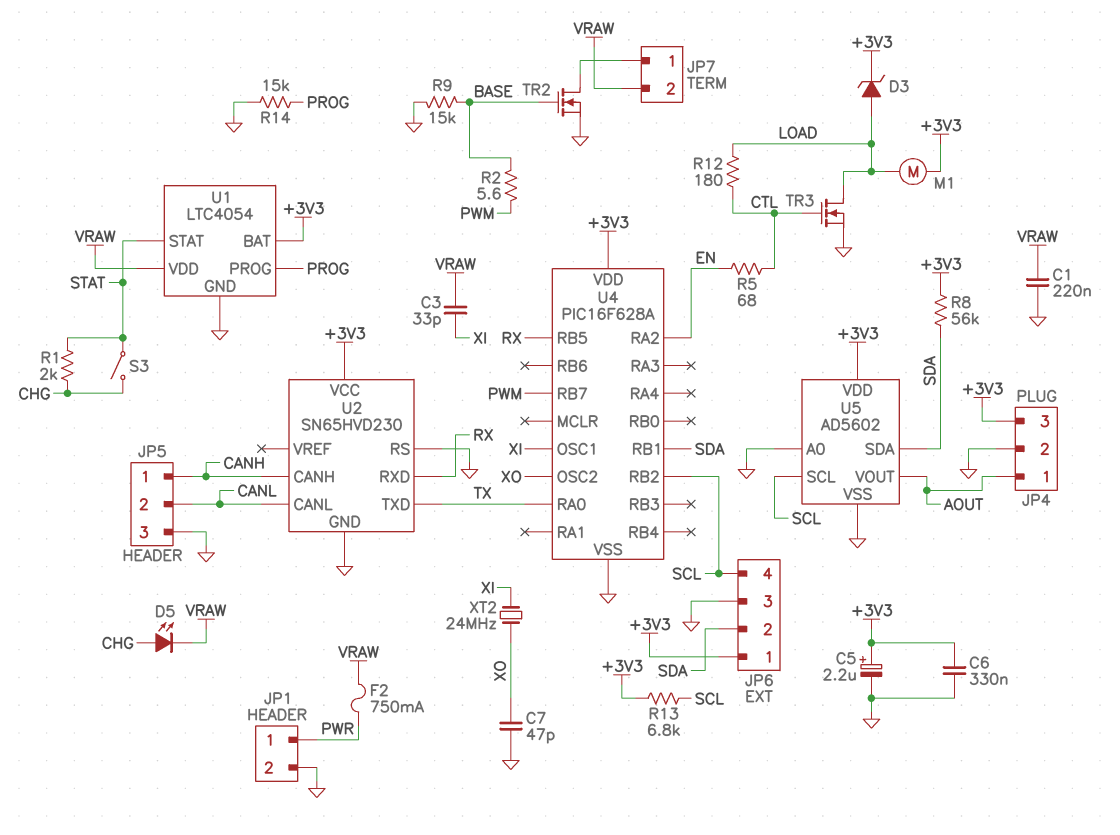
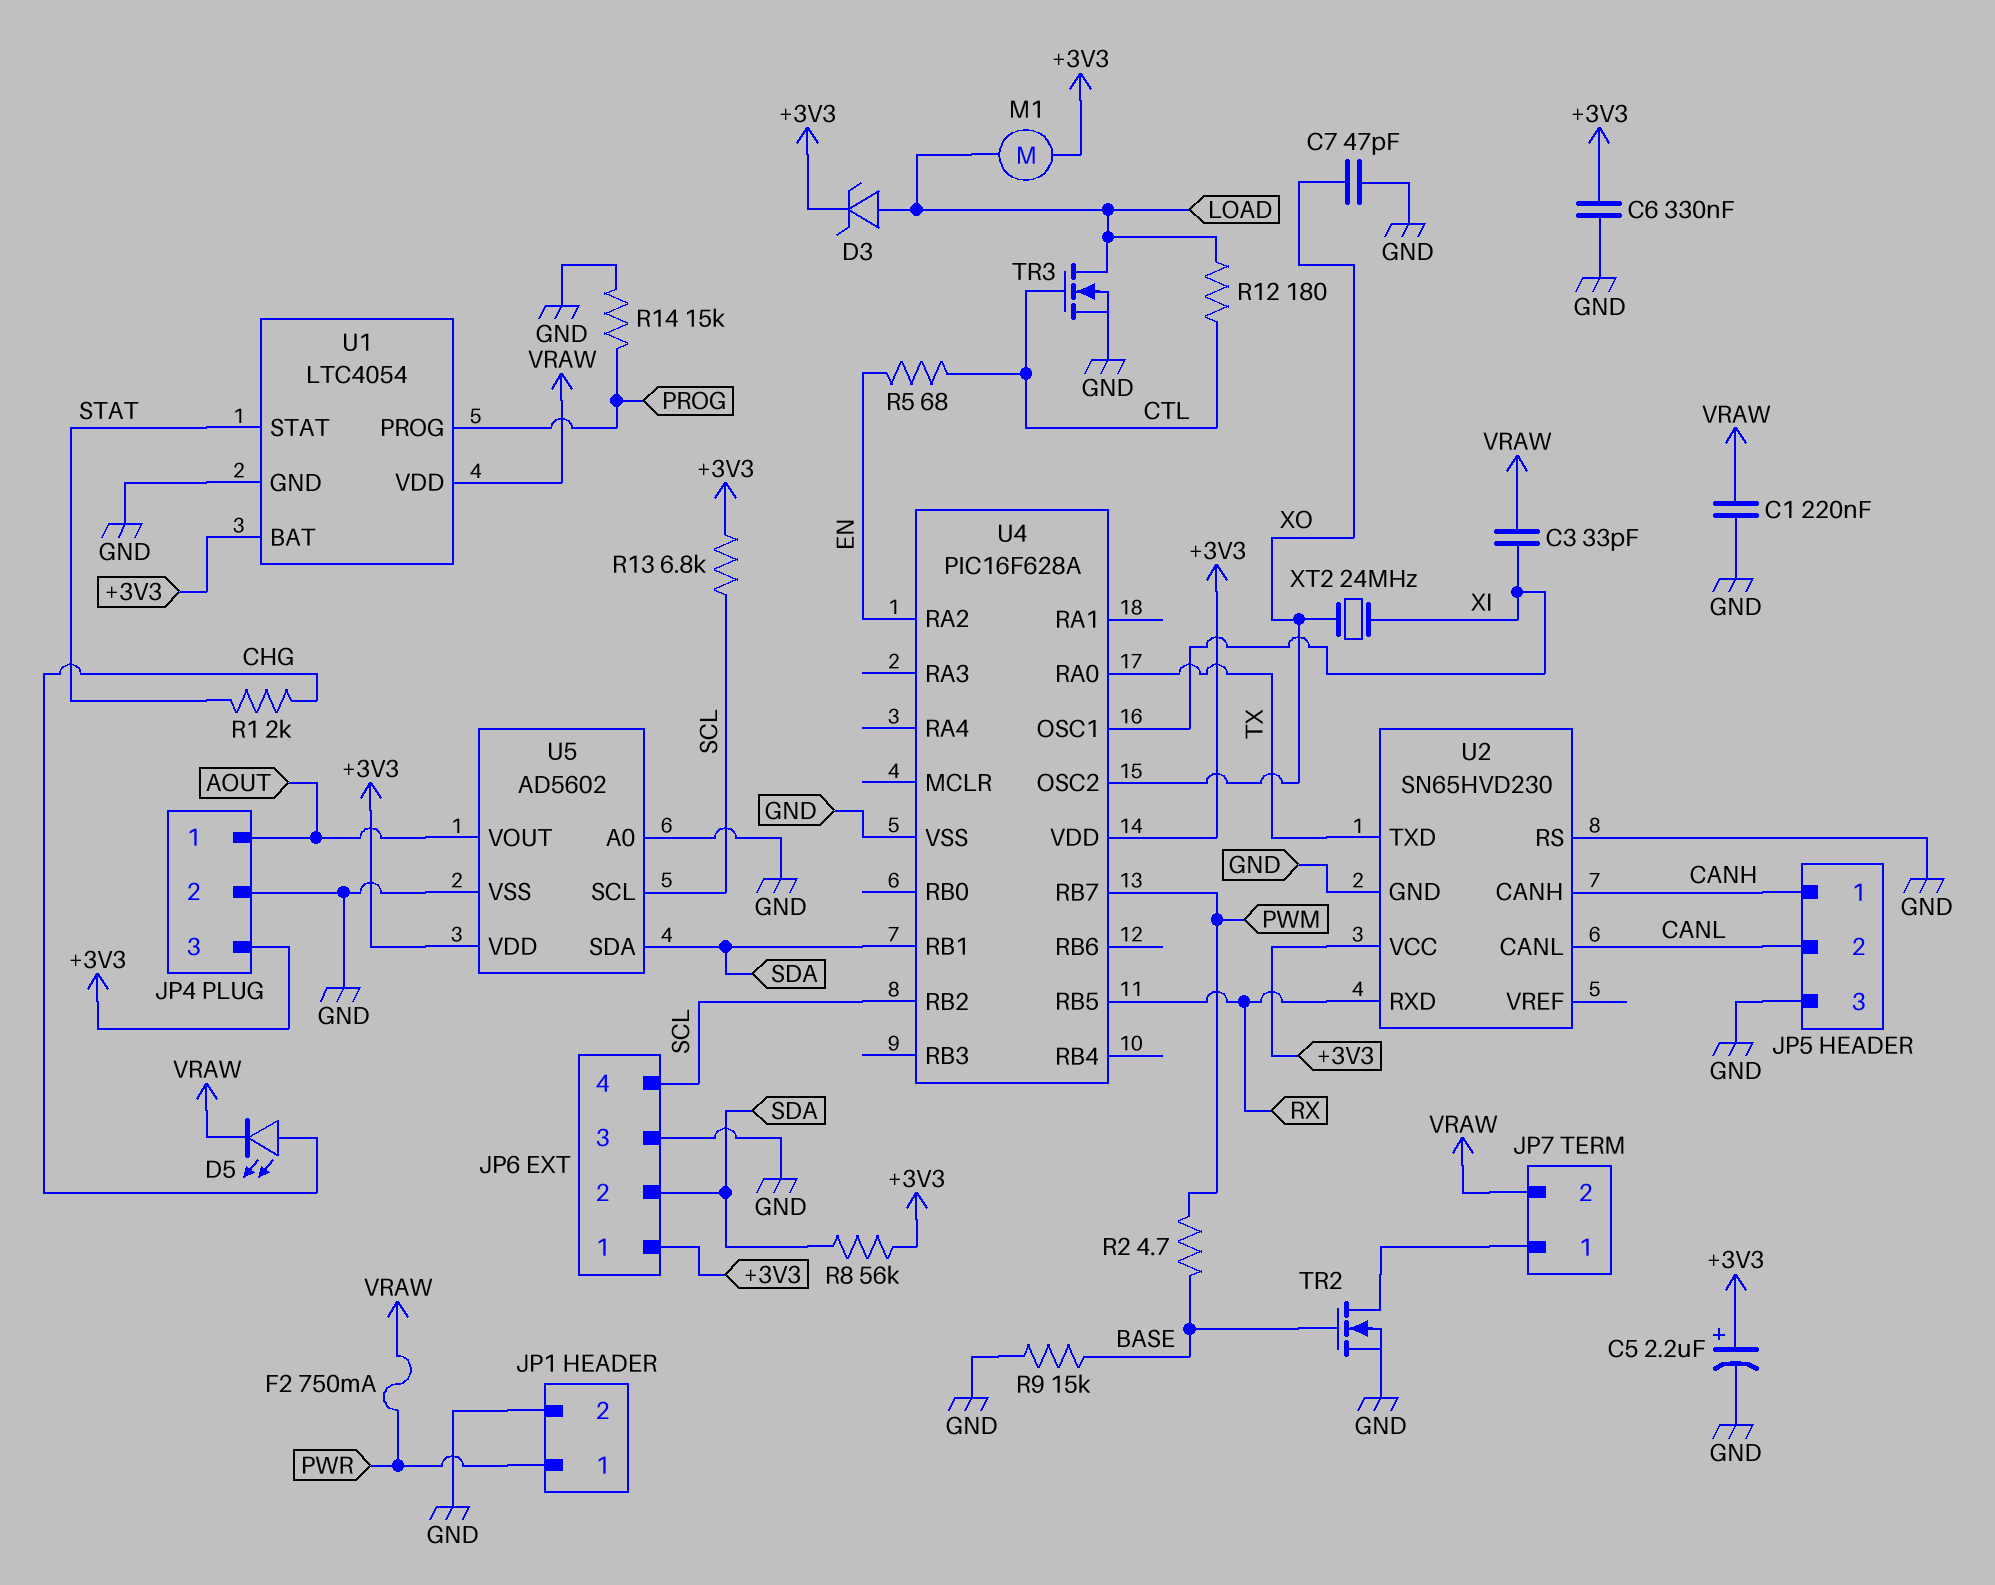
R2: 5.6 (BASE, PWM) -> 4.7 (BASE, PWM)
S3: switch (CHG, STAT) -> none

